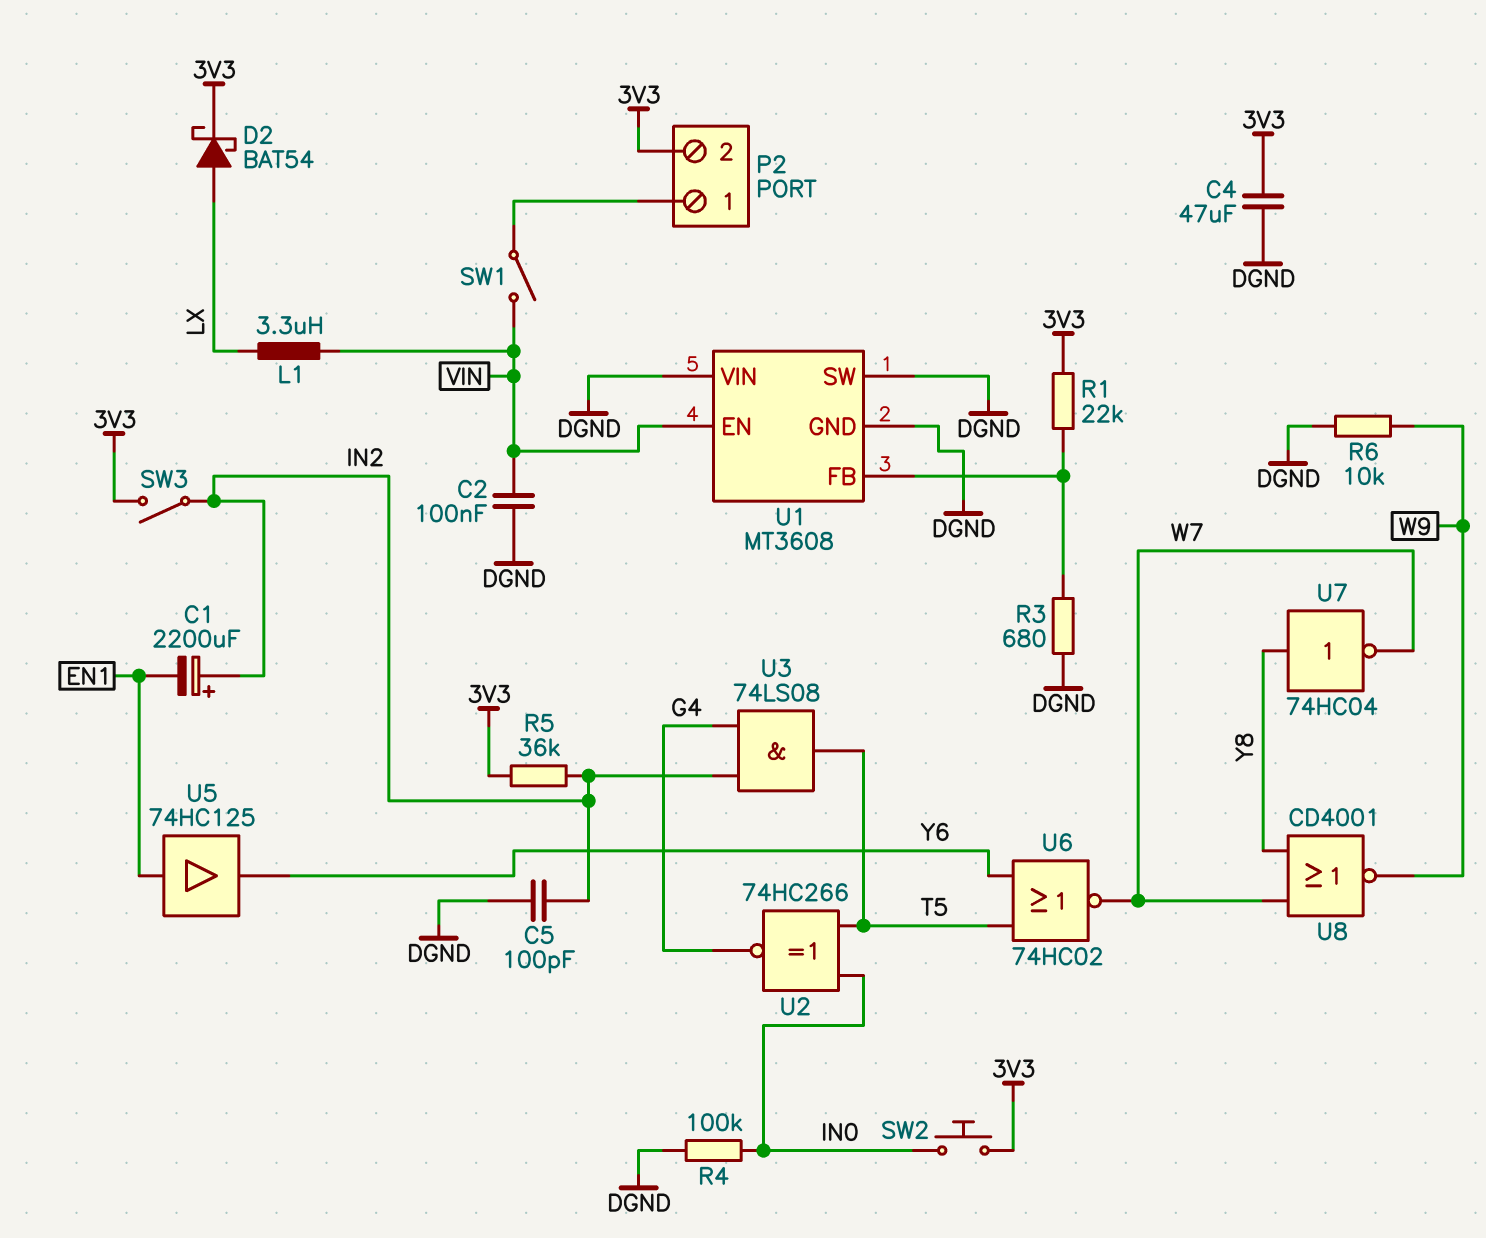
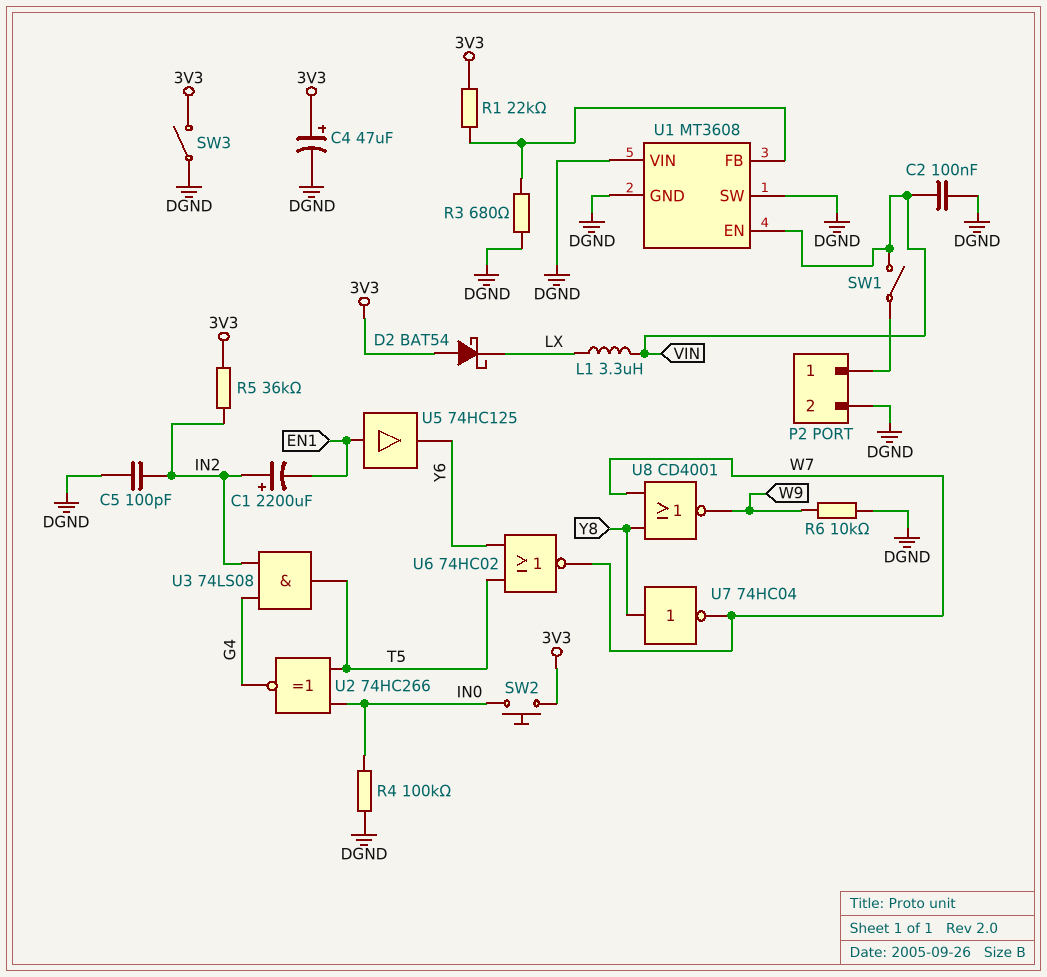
C4: 47uF (3V3, DGND) -> 47uF (plus 3V3, minus DGND)
D2: schottky BAT54 (A LX, K 3V3) -> schottky BAT54 (A 3V3, K LX)
P2 pin 2: 3V3 -> DGND
SW3: switch (3V3, IN2) -> switch (3V3, DGND)

